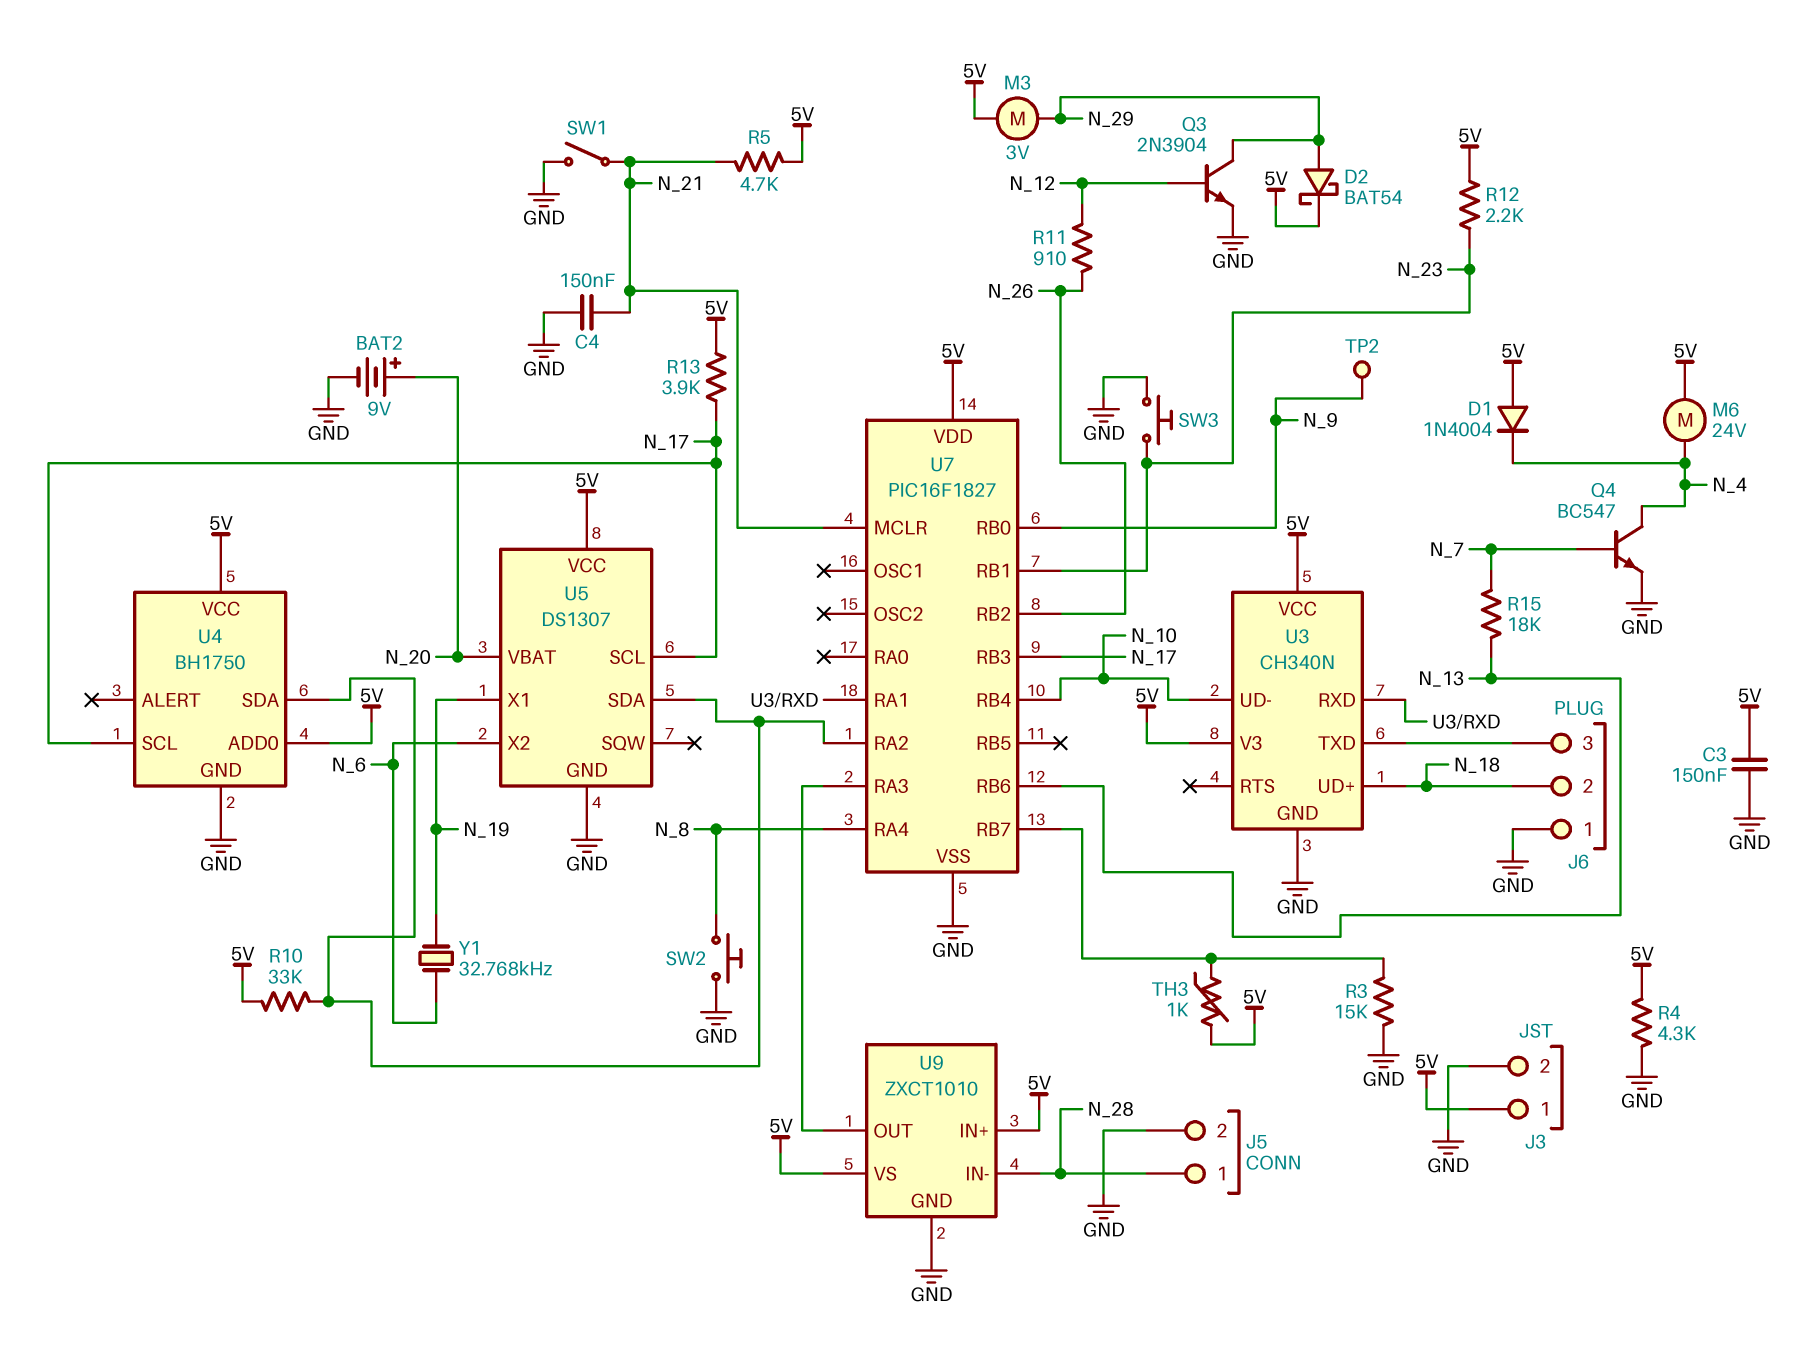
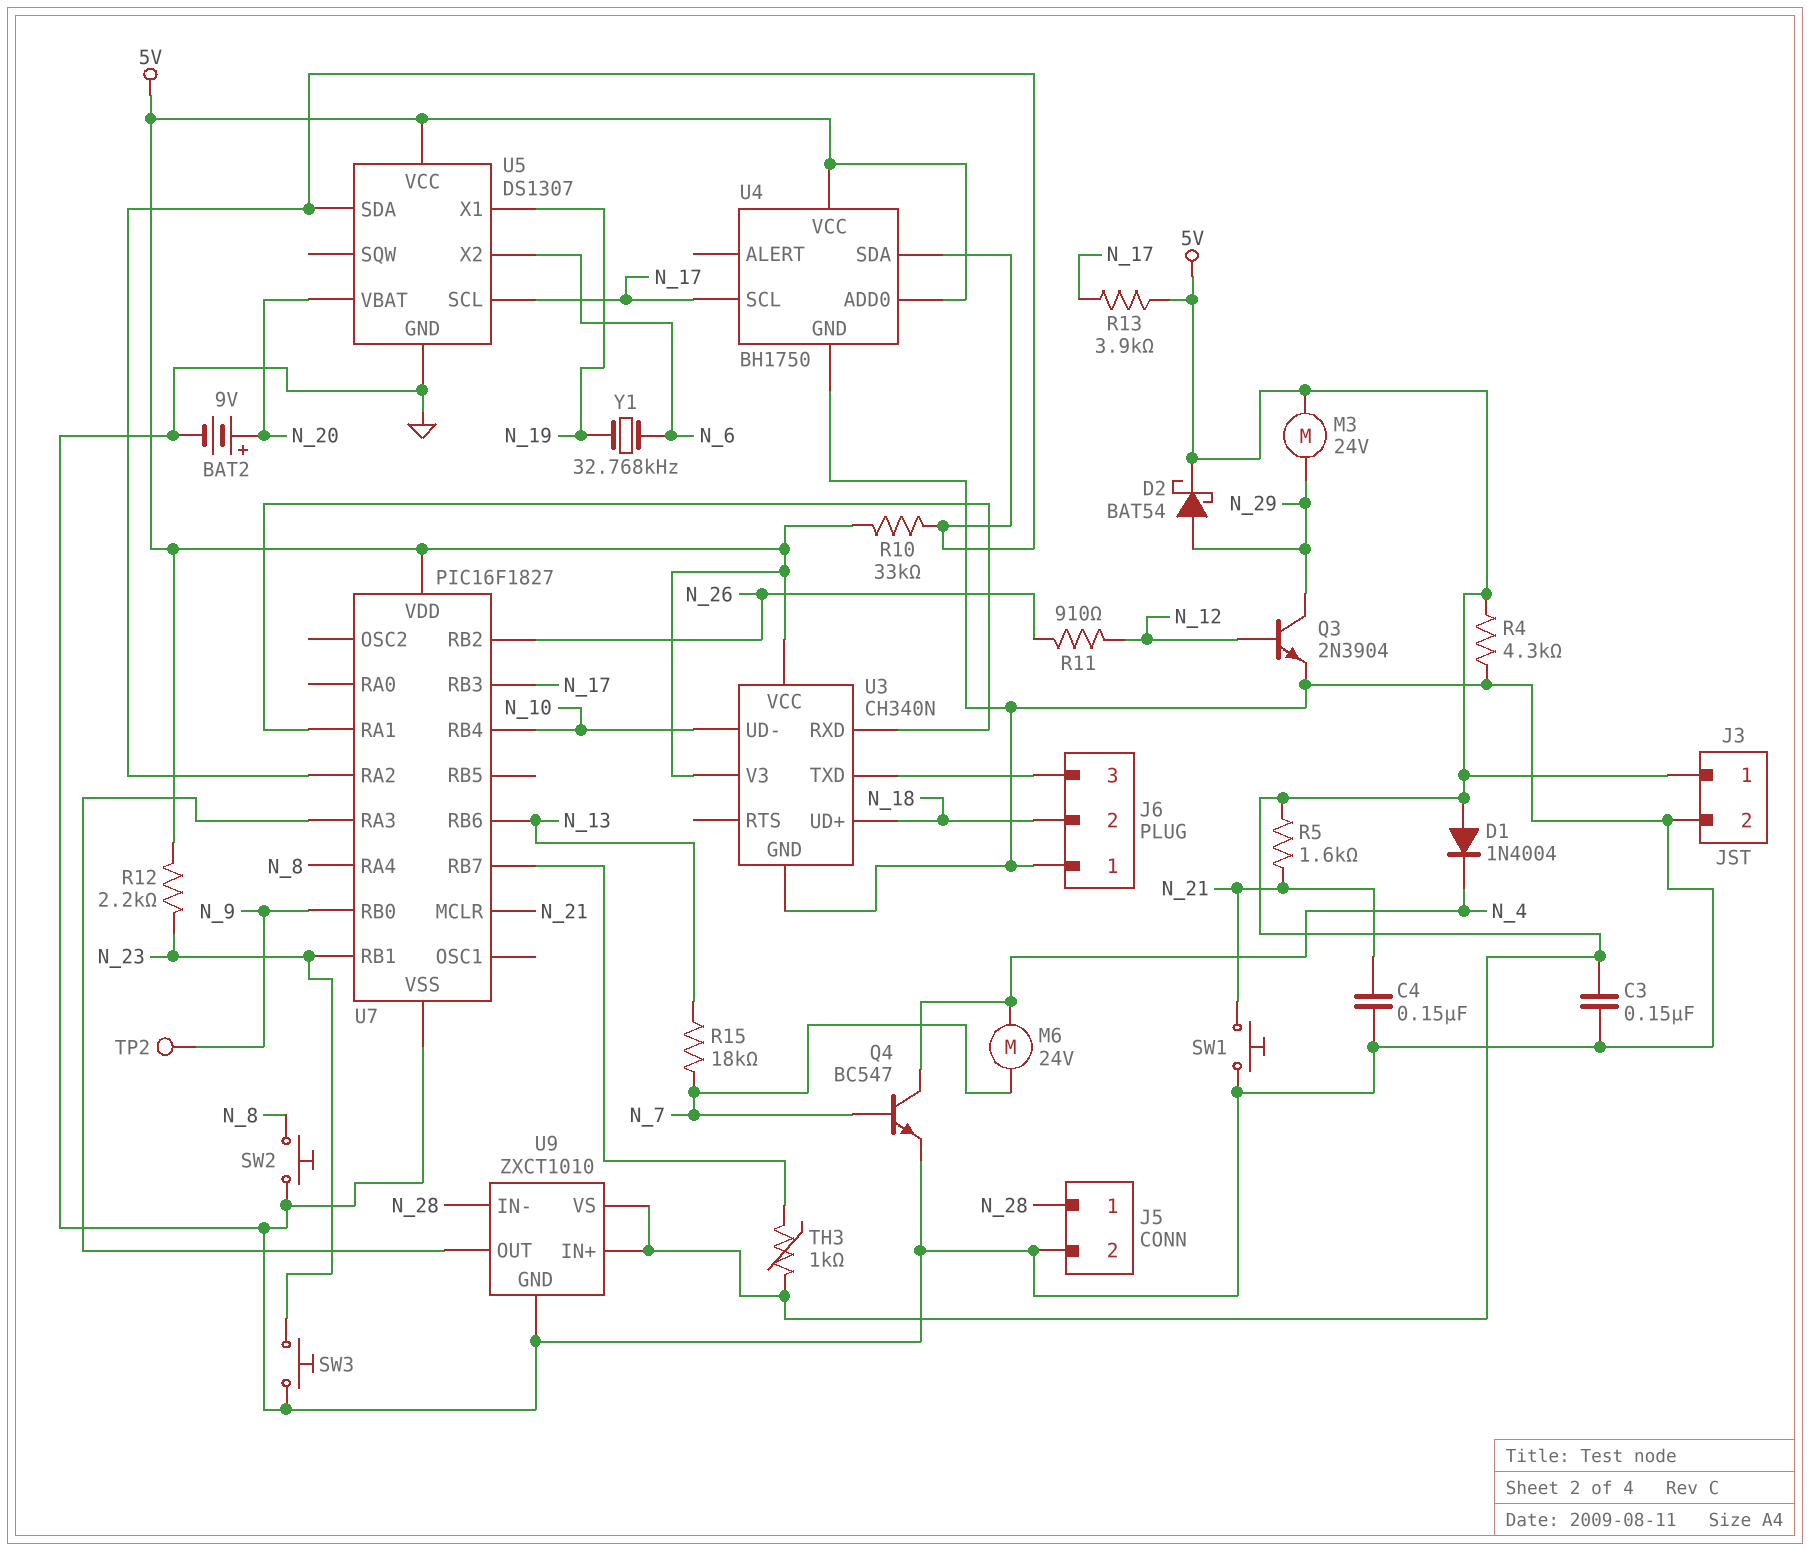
M3: motor 3V (5V, N_29) -> motor 24V (5V, N_29)
M6: motor 24V (5V, N_4) -> motor 24V (N_4, N_7)
R3: 15k (GND, U7/RB7) -> none
R5: 4.7k (5V, N_21) -> 1.6k (5V, N_21)
SW1: switch (GND, N_21) -> button (GND, N_21)

